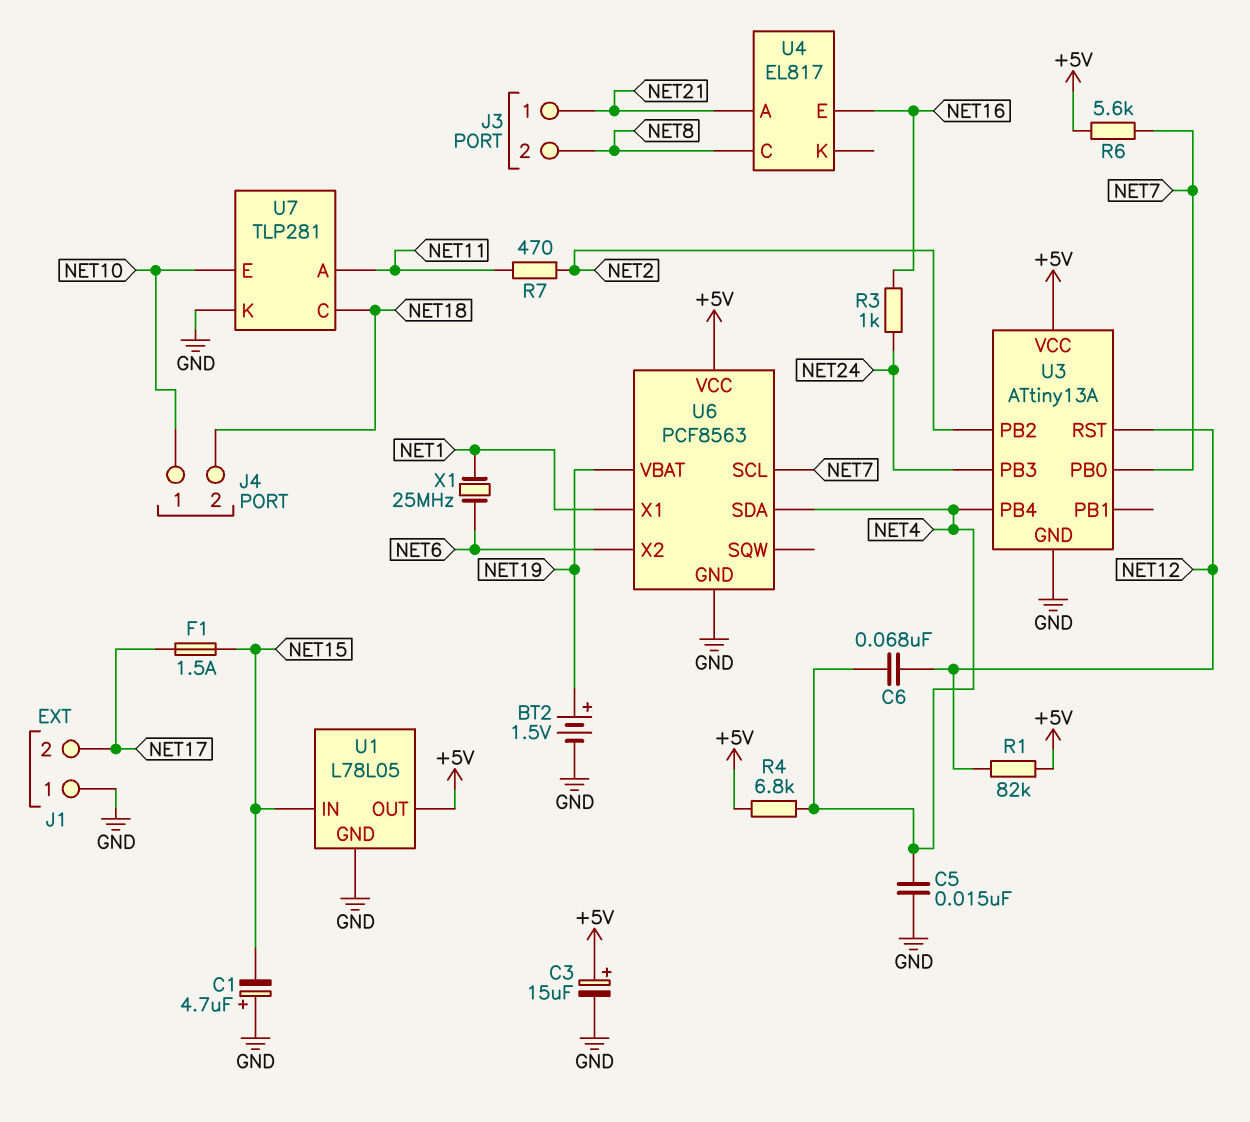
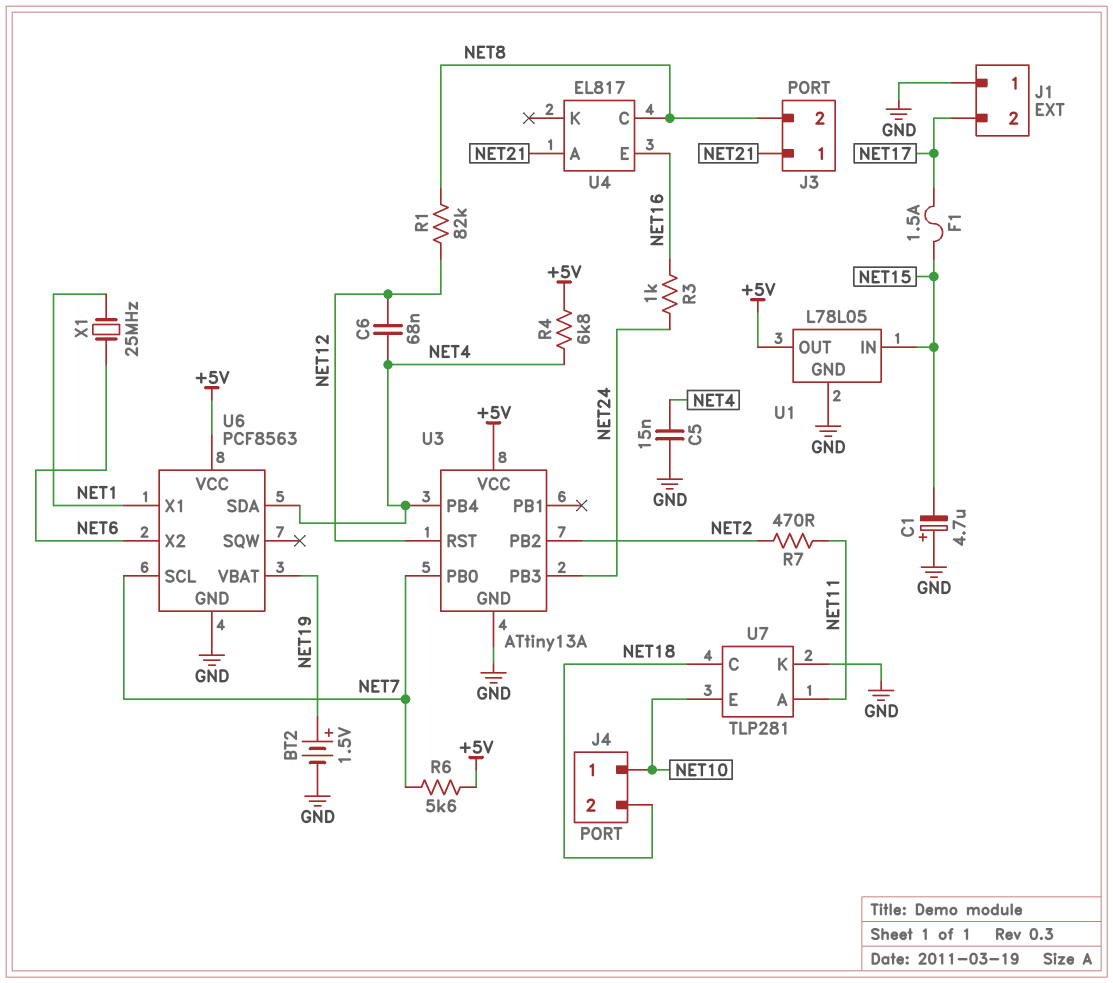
C3: 15uF (plus +5V, minus GND) -> none
R1: 82k (+5V, NET12) -> 82k (NET8, NET12)

